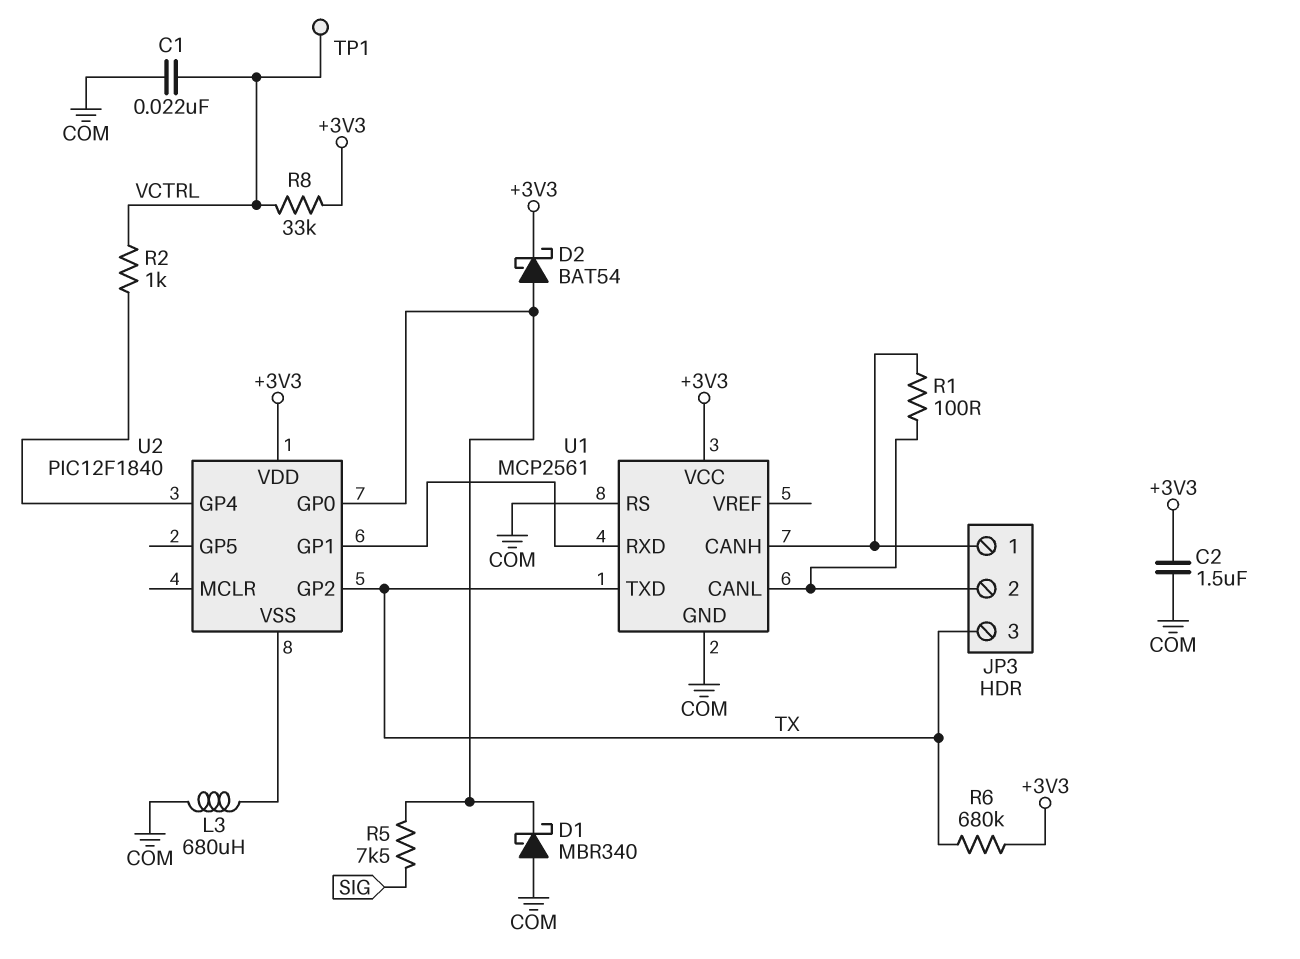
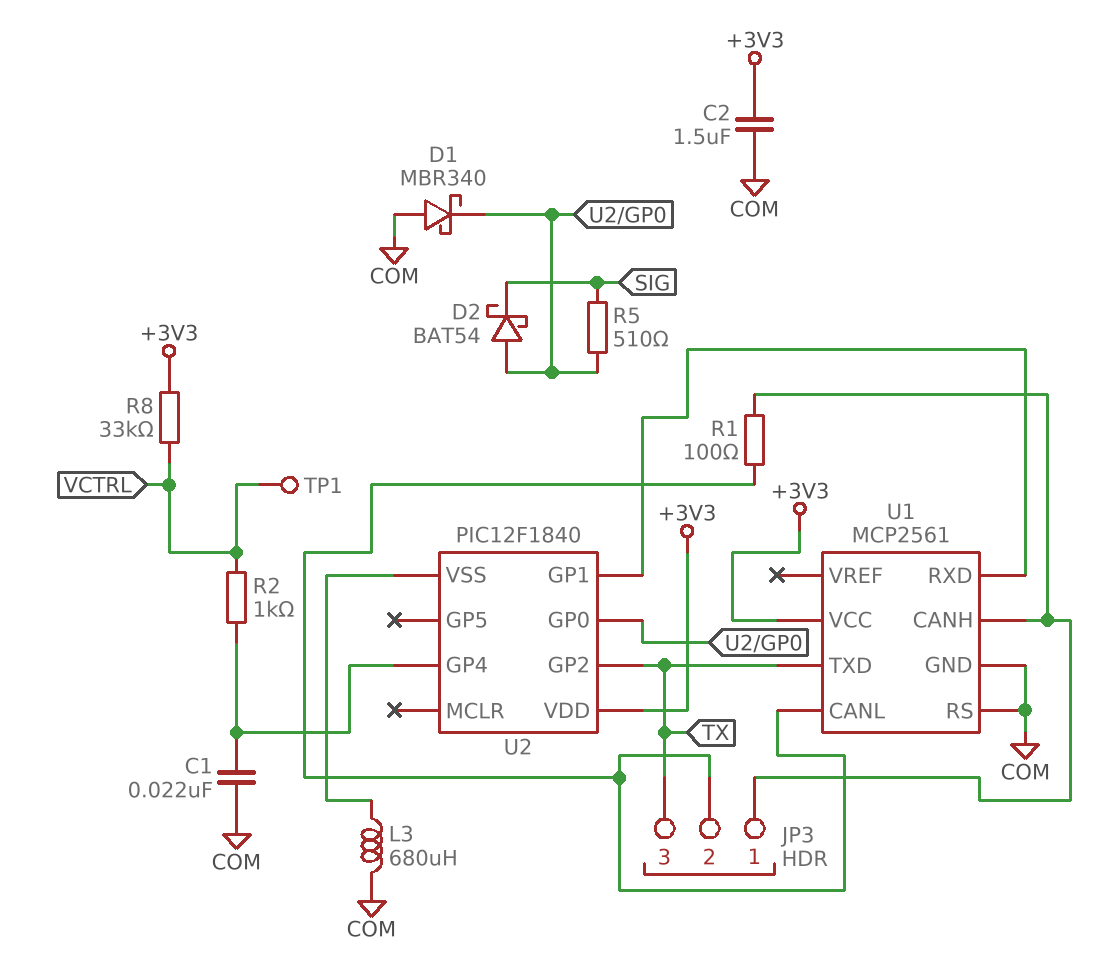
C1: 22nF (COM, VCTRL) -> 22nF (COM, U2/GP4)
D2: schottky BAT54 (A U2/GP0, K +3V3) -> schottky BAT54 (A U2/GP0, K SIG)
R5: 7.5k (SIG, U2/GP0) -> 510 (SIG, U2/GP0)
R6: 680k (+3V3, TX) -> none

